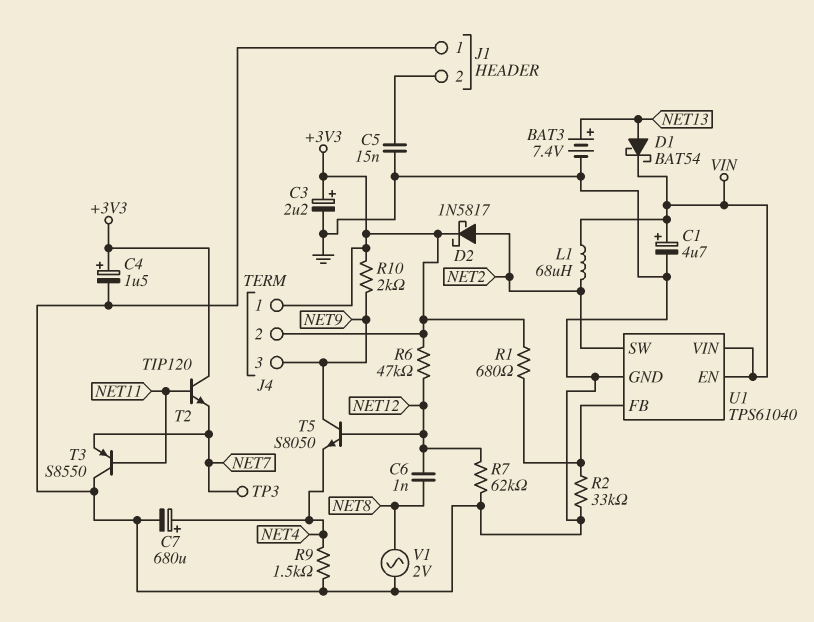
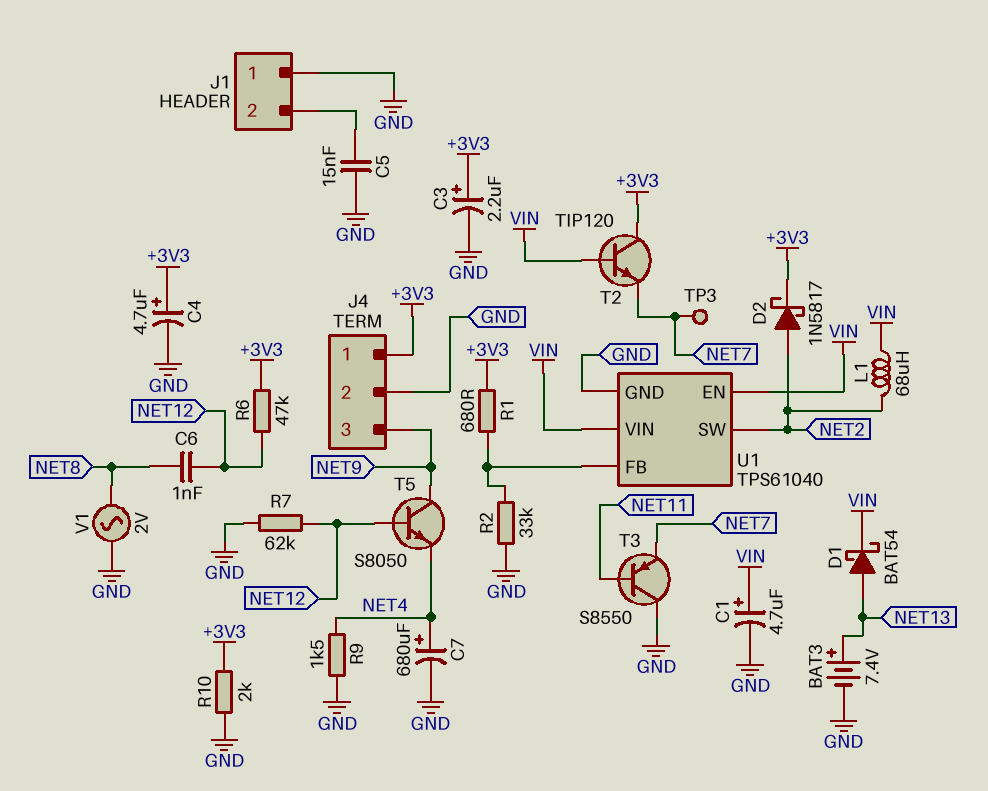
C4: 1.5uF (plus +3V3, minus GND) -> 4.7uF (plus +3V3, minus GND)
J4 pin 2: +3V3 -> GND
R10: 2k (+3V3, NET9) -> 2k (+3V3, GND)
T2: NPN TIP120 (B NET11, C +3V3, E NET7) -> NPN TIP120 (B VIN, C +3V3, E NET7)

